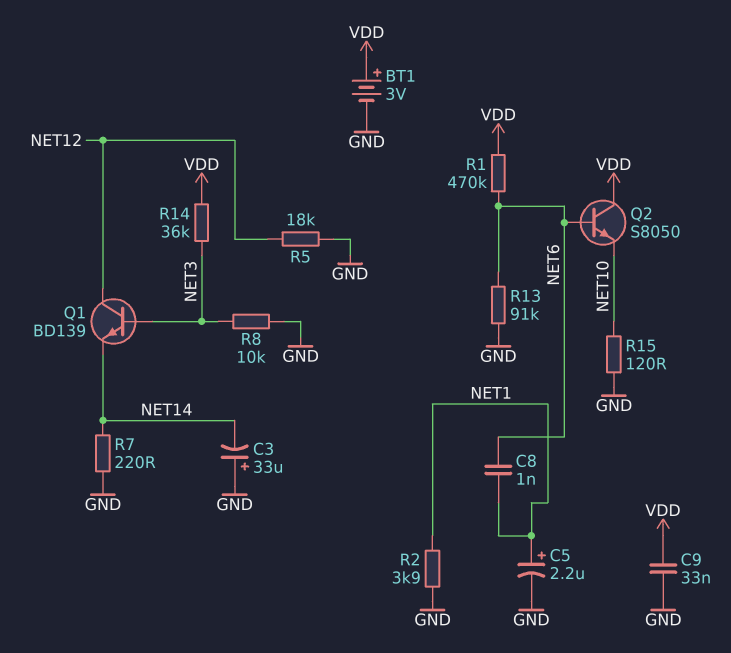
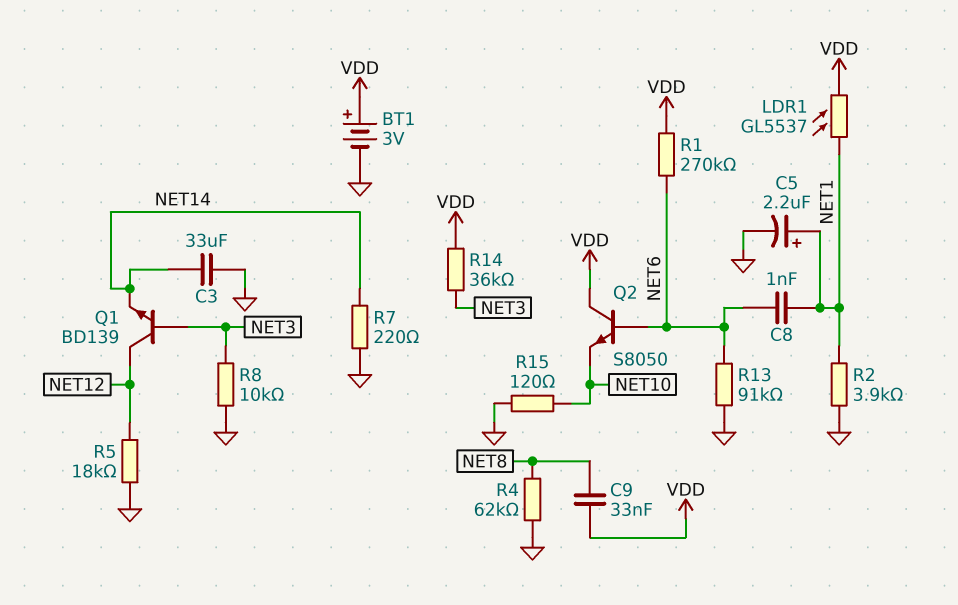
C3: 33uF (plus GND, minus NET14) -> 33uF (GND, NET14)
C9: 33nF (GND, VDD) -> 33nF (NET8, VDD)
LDR1: none -> GL5537 (NET1, VDD)
R1: 470k (NET6, VDD) -> 270k (NET6, VDD)
R4: none -> 62k (GND, NET8)

